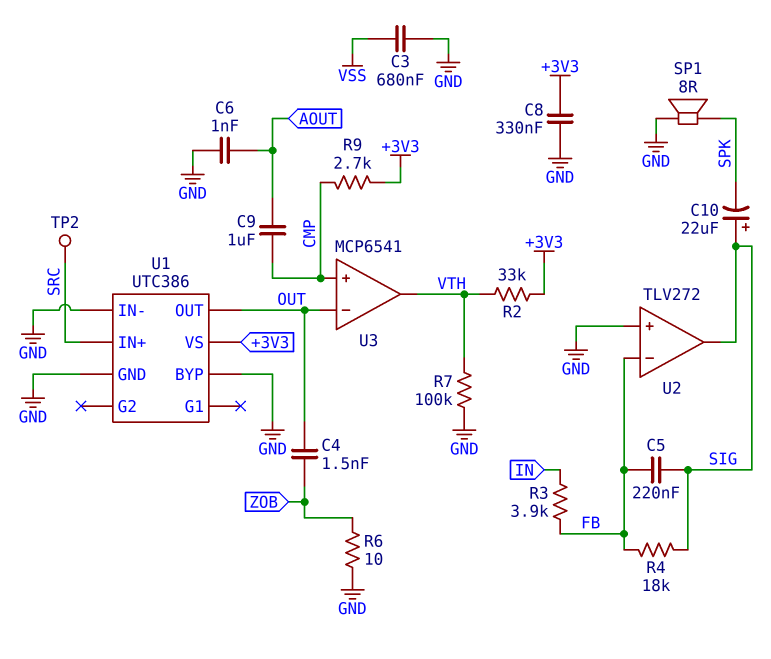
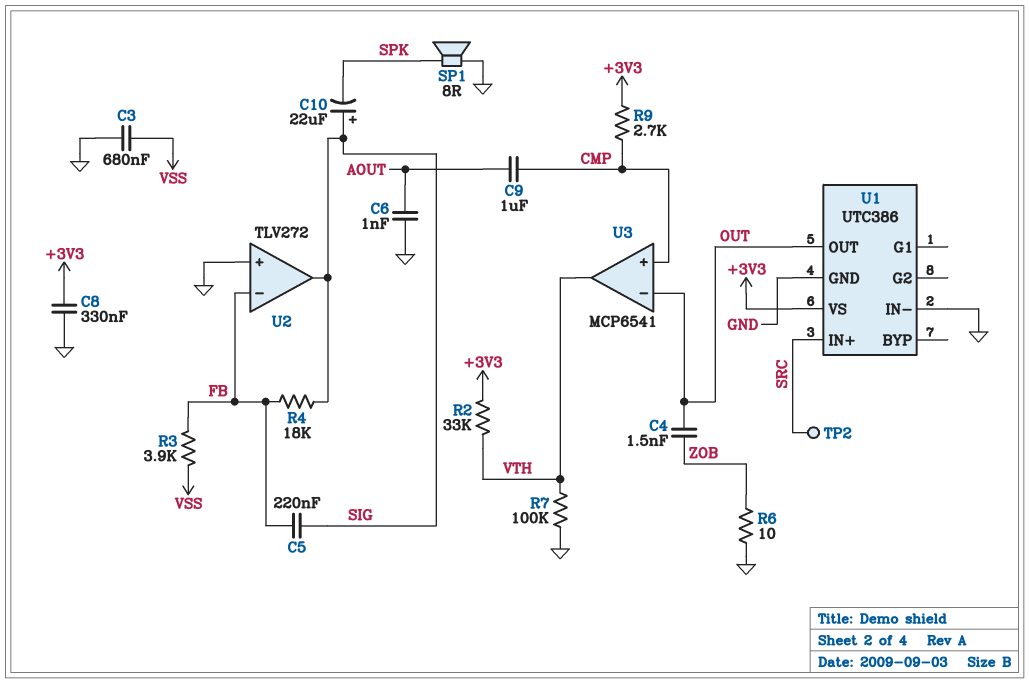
R3: 3.9k (FB, IN) -> 3.9k (FB, VSS)
U1 pin BYP: GND -> none

